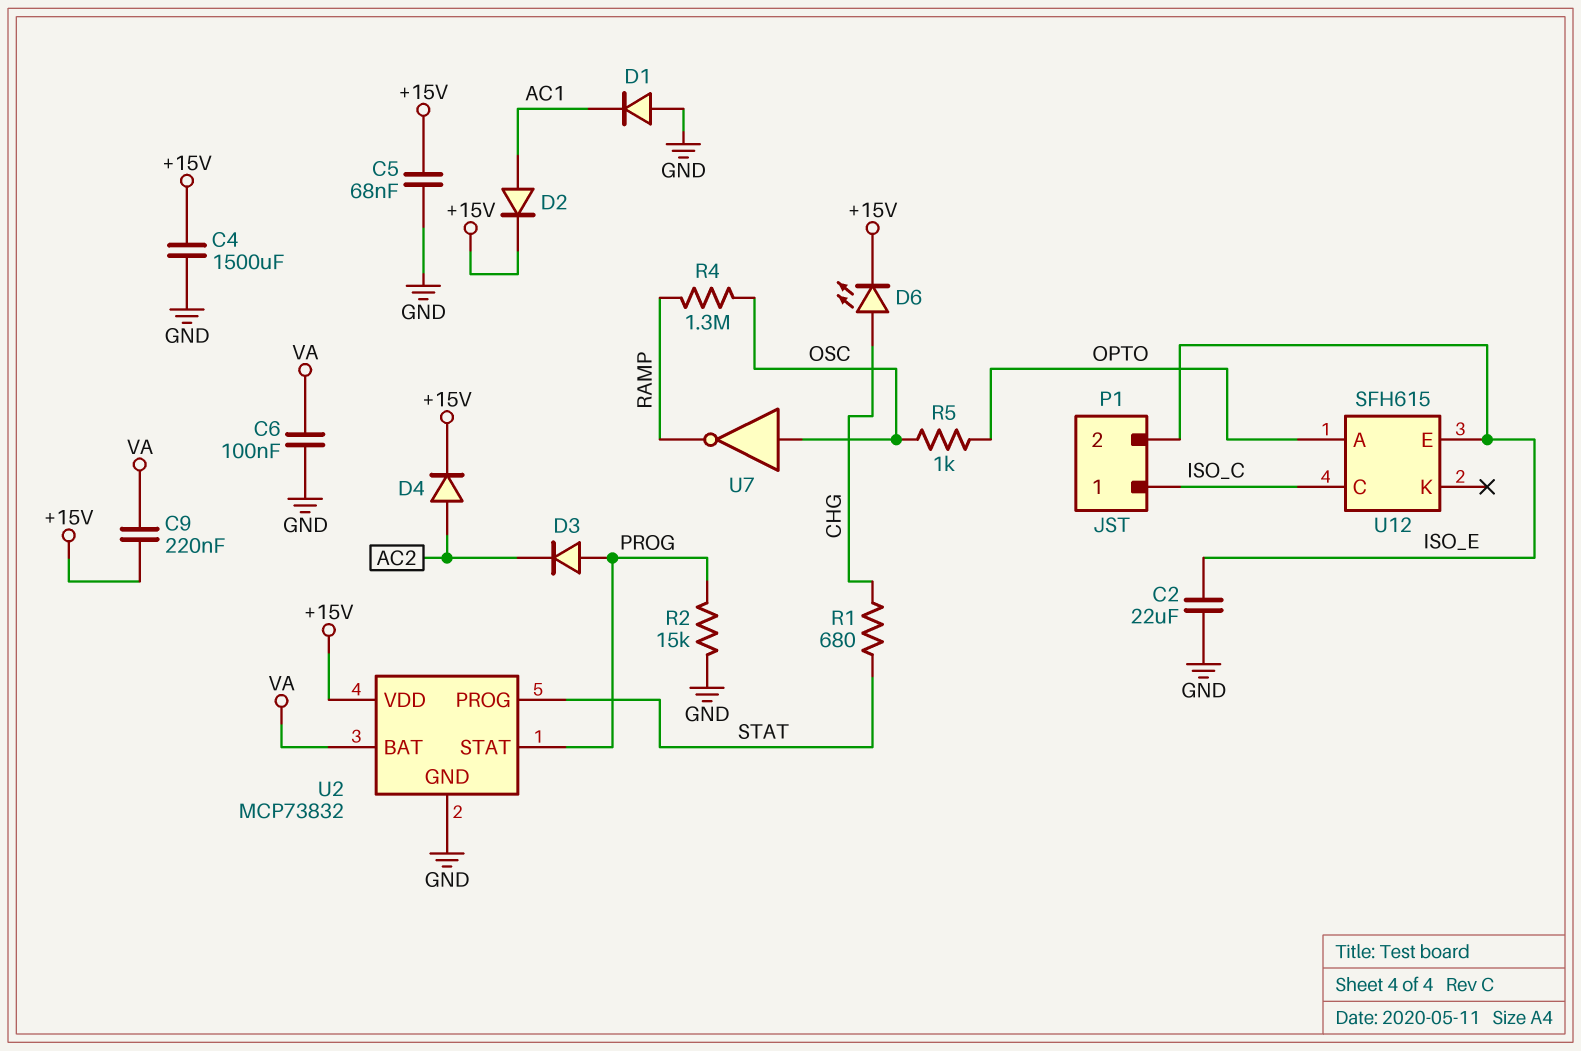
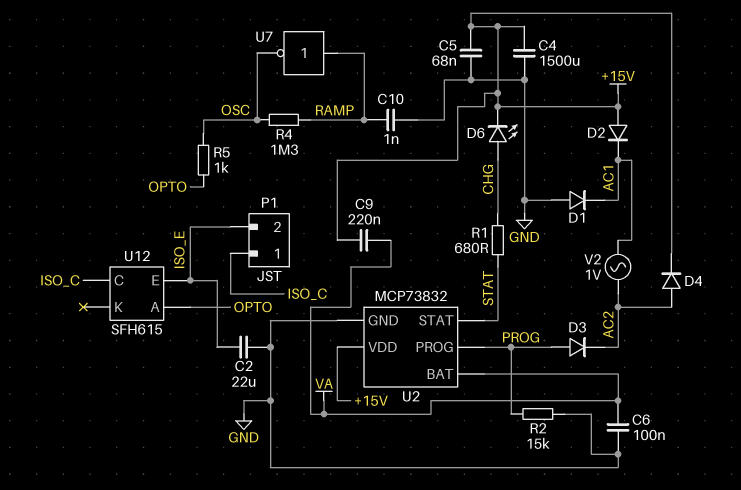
C10: none -> 1nF (GND, RAMP)
D2: diode (A AC1, K +15V) -> diode (A +15V, K AC1)
U2 pin PROG: STAT -> PROG
U2 pin STAT: PROG -> STAT
U7: NOT (in OSC, out RAMP) -> NOT (in RAMP, out OSC)
V2: none -> AC 1V (AC1, AC2)

